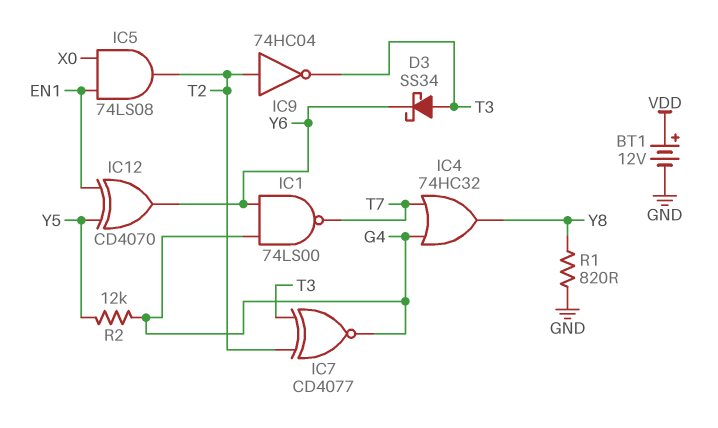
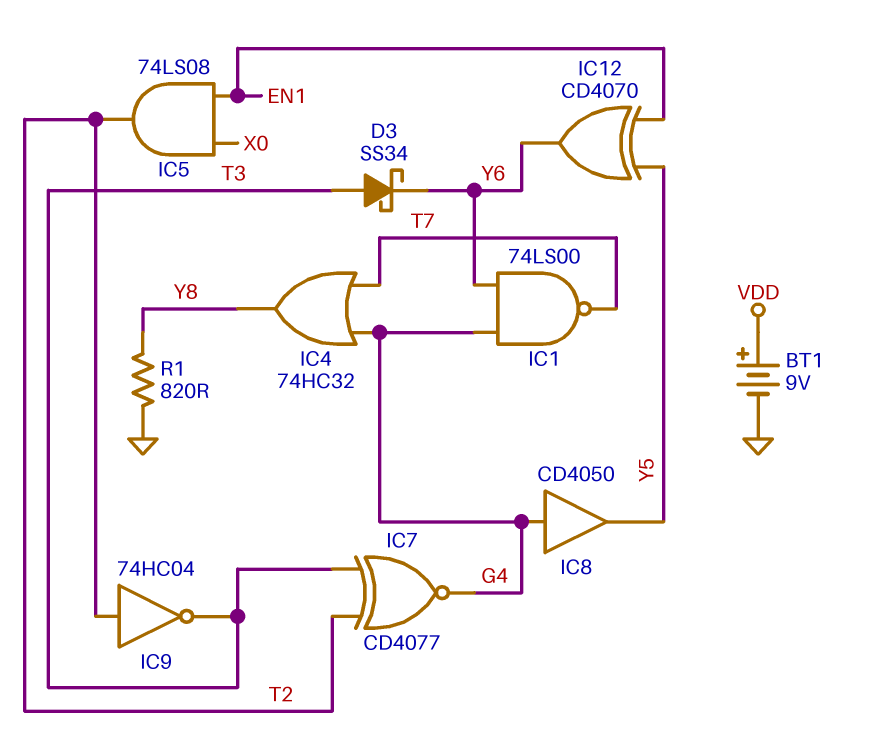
BT1: 12V (plus VDD, minus GND) -> 9V (plus VDD, minus GND)
IC8: none -> buffer CD4050 (in G4, out Y5)
R2: 12k (G4, Y5) -> none

